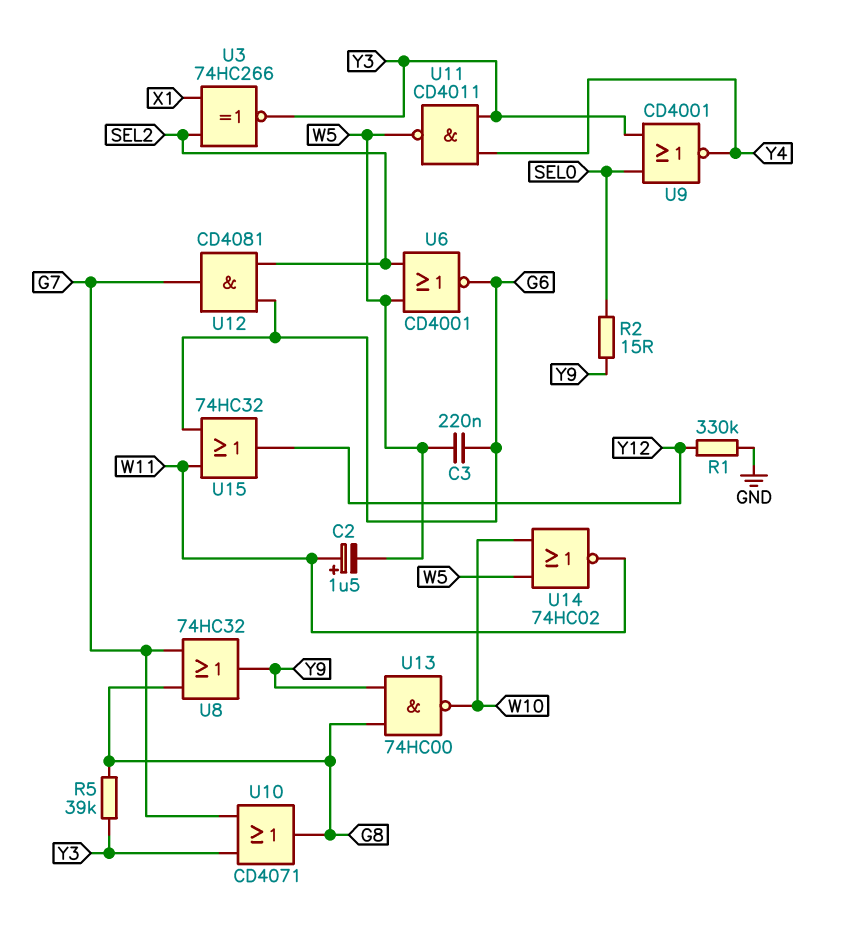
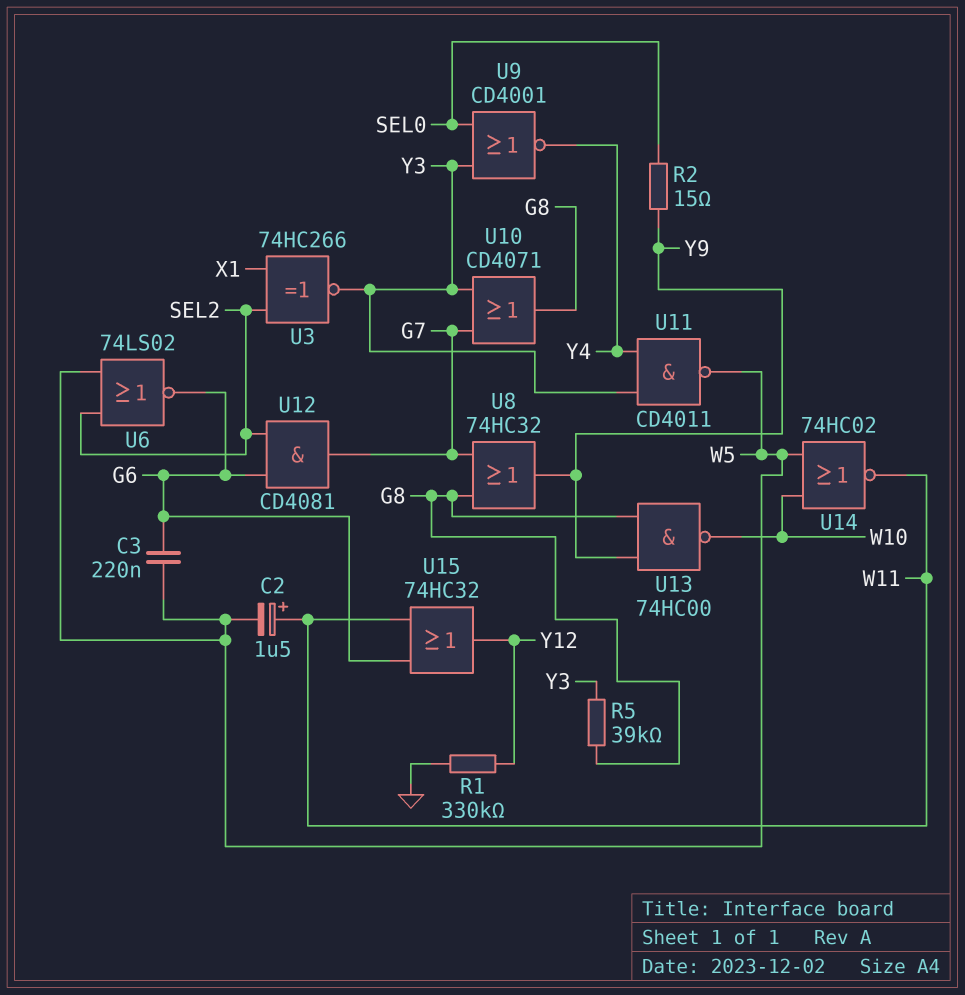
U6: NOR CD4001 (in SEL2, in W5, out G6) -> NOR 74LS02 (in SEL2, in W5, out G6)

